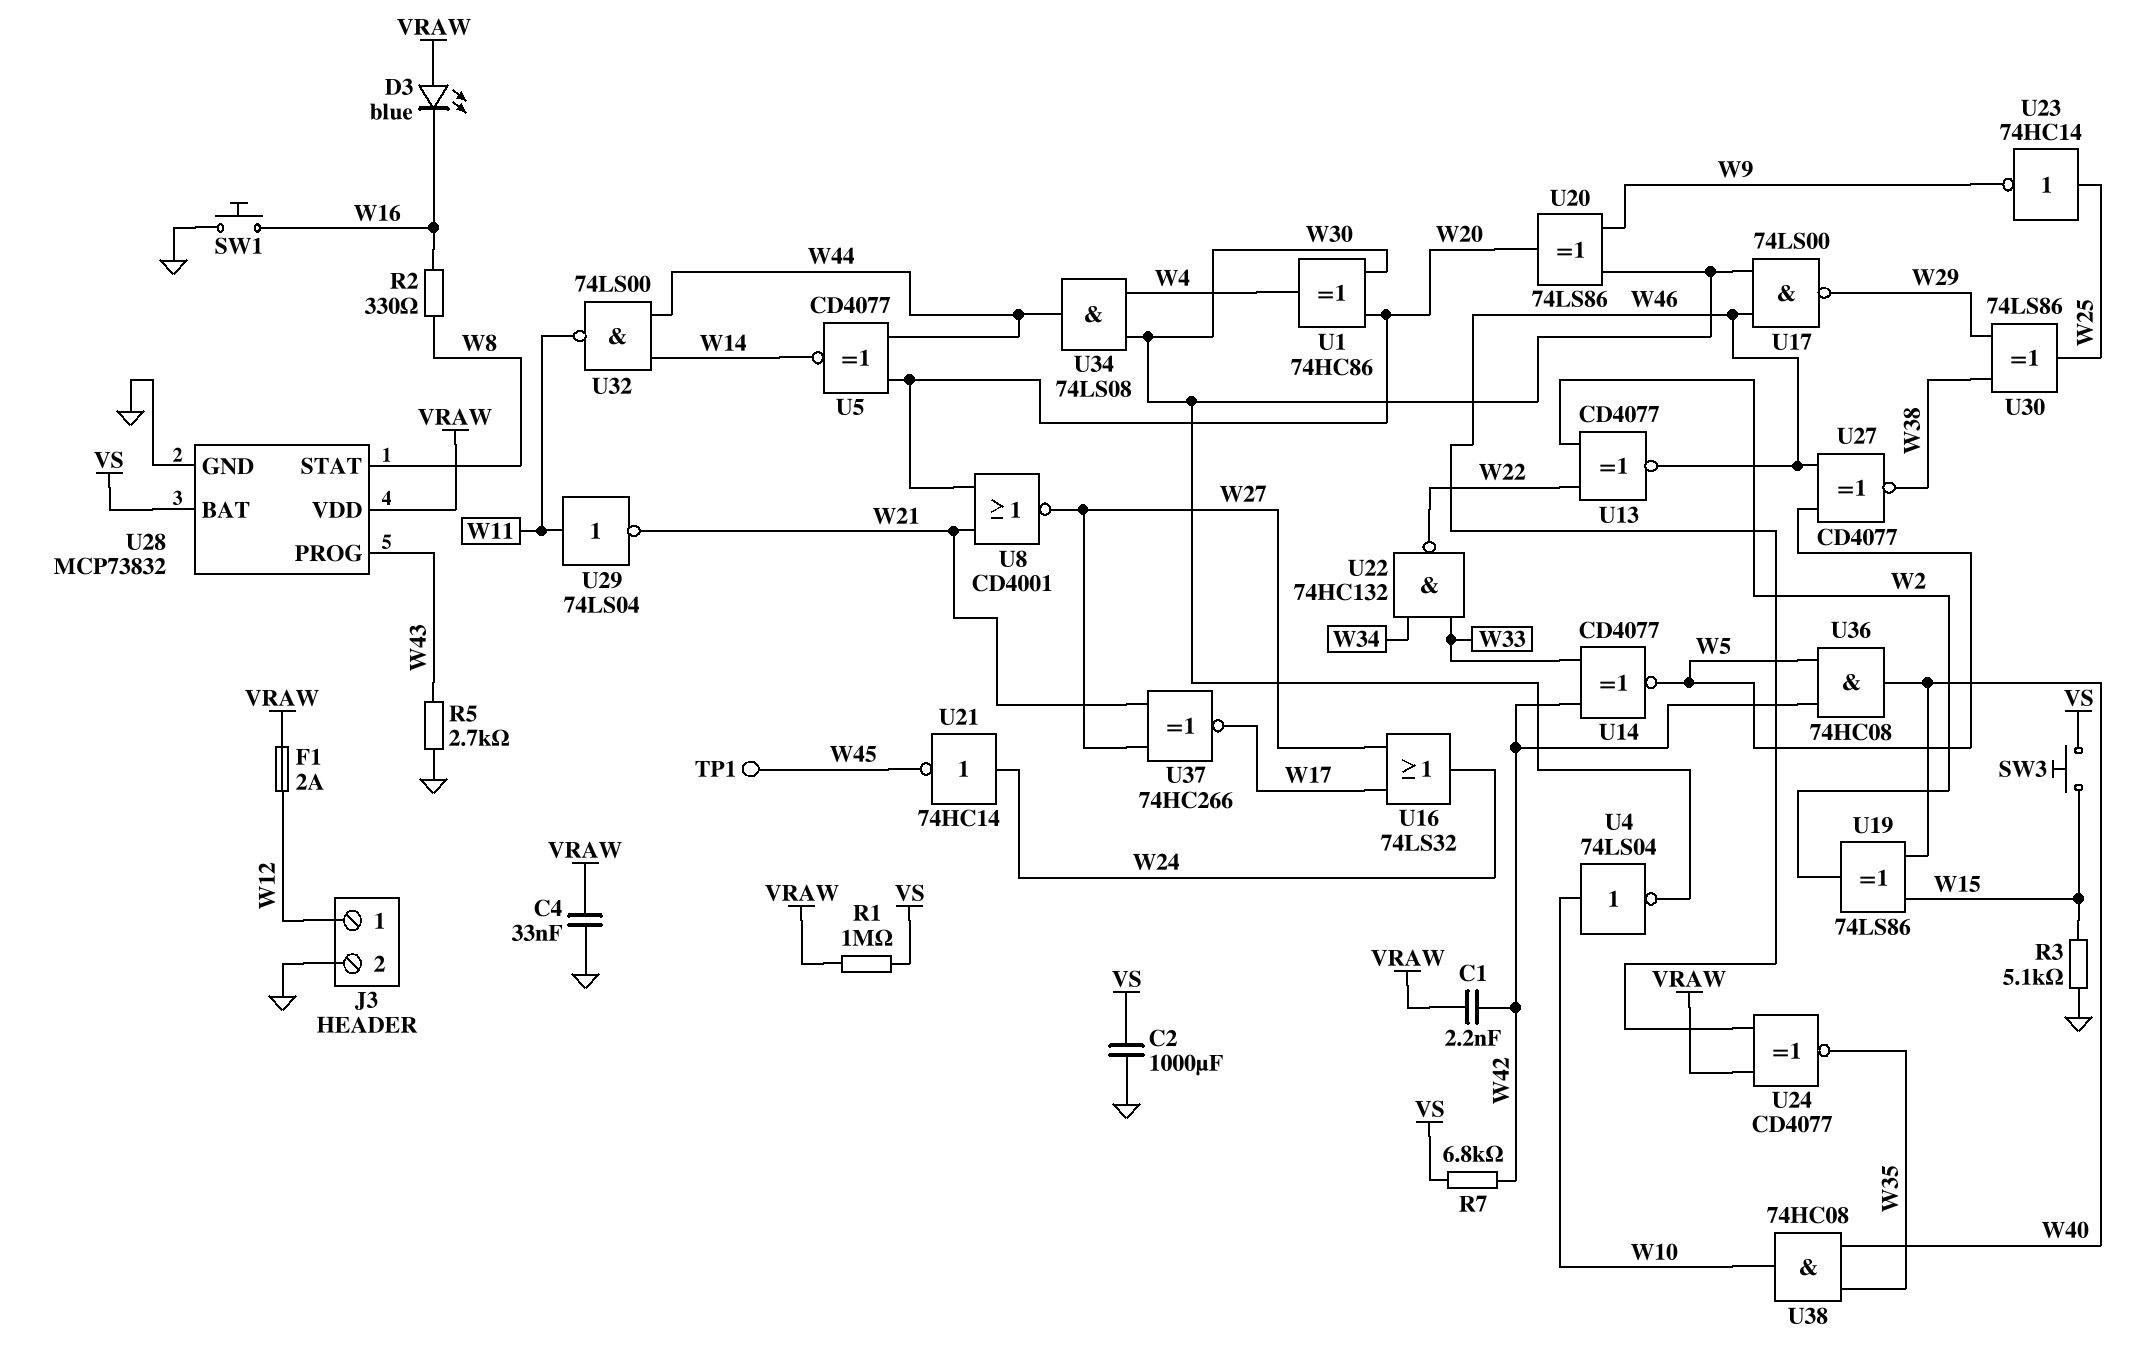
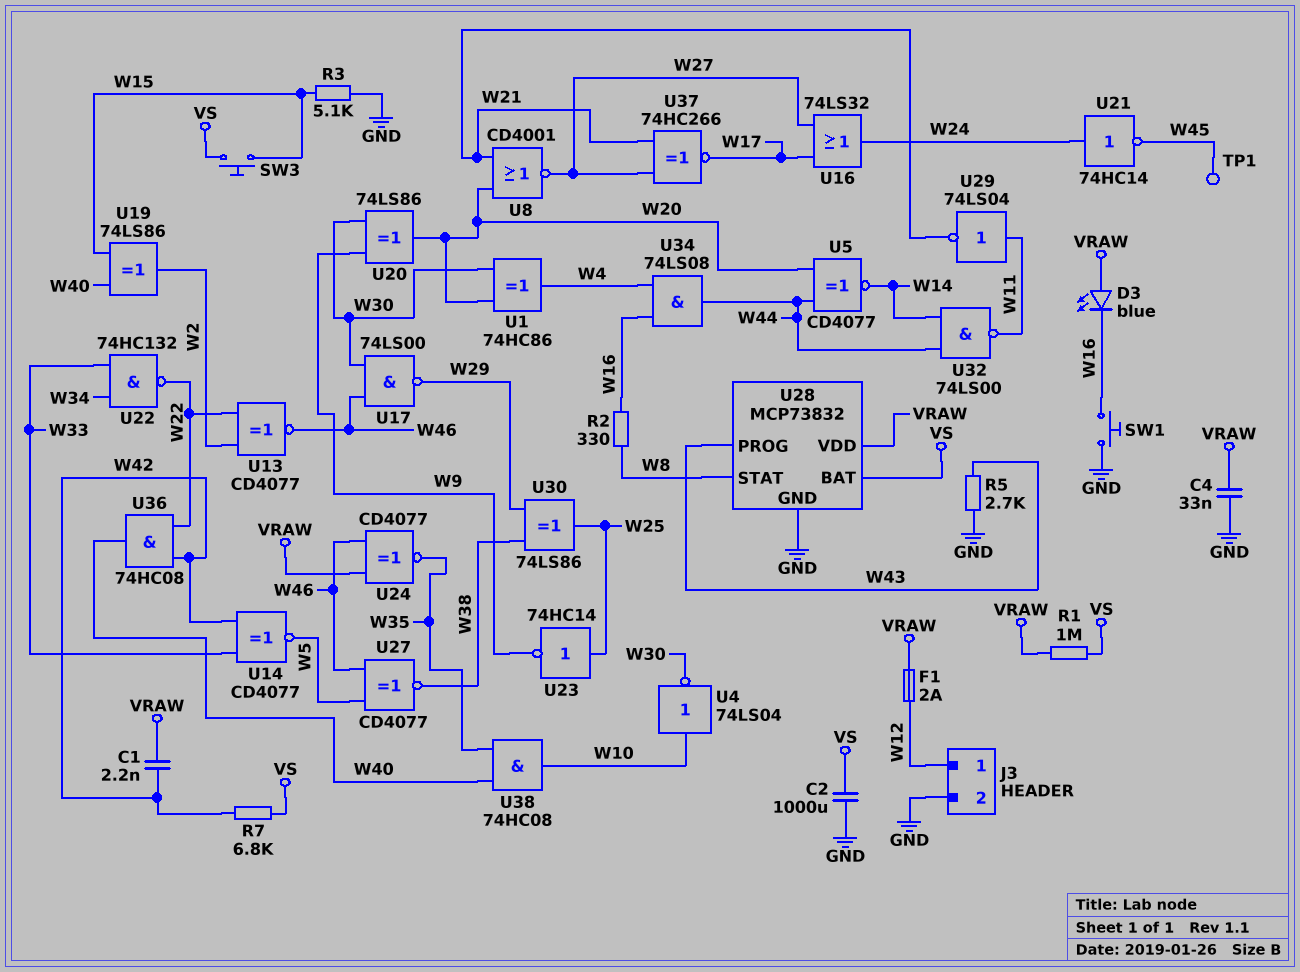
U34: AND 74LS08 (in W4, in W30, out W44) -> AND 74LS08 (in W4, in W16, out W44)
U36: AND 74HC08 (in W5, in W42, out W40) -> AND 74HC08 (in W22, in W42, out W40)

